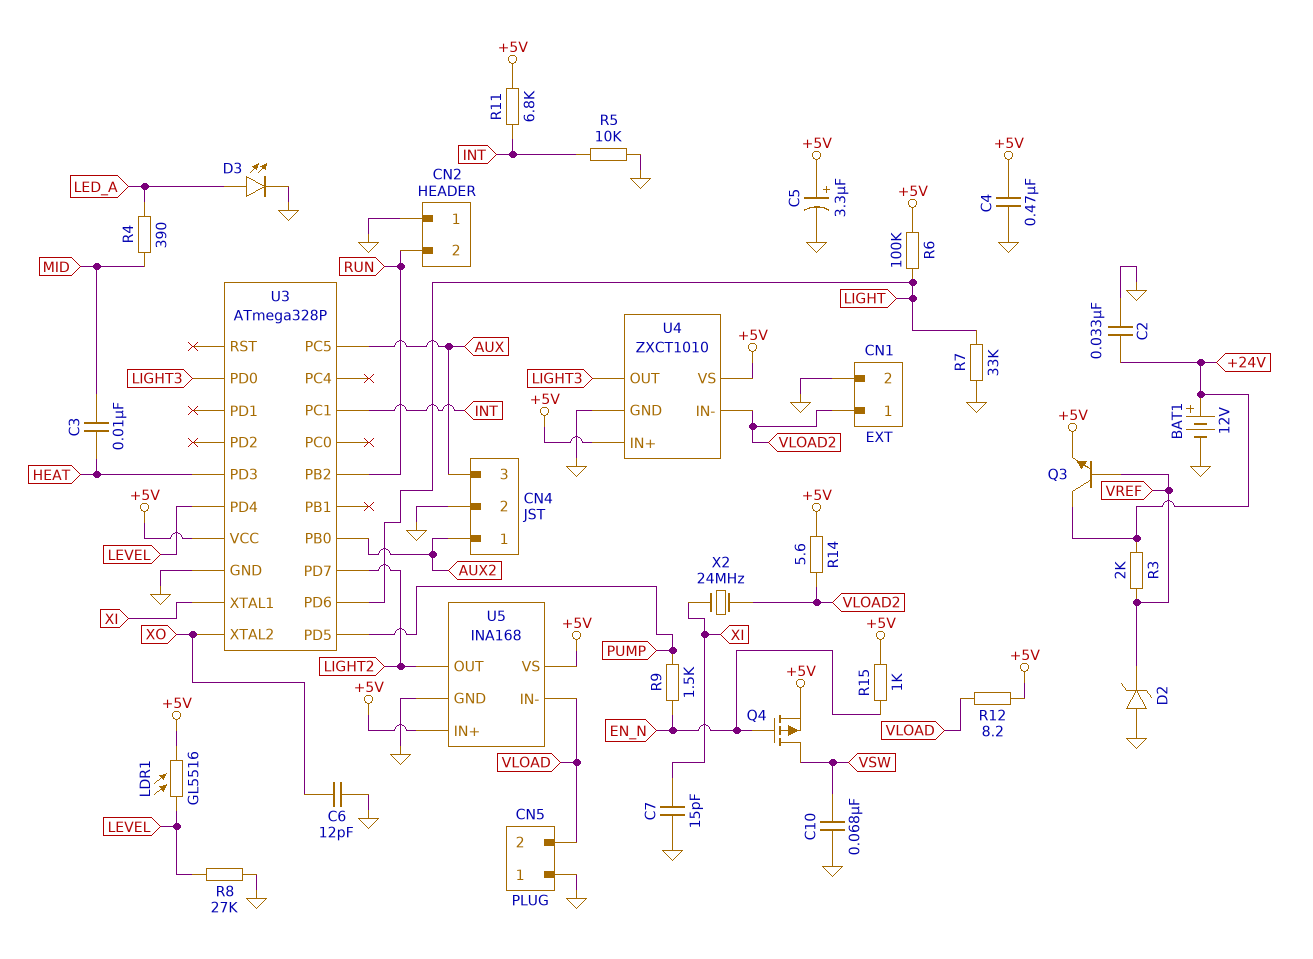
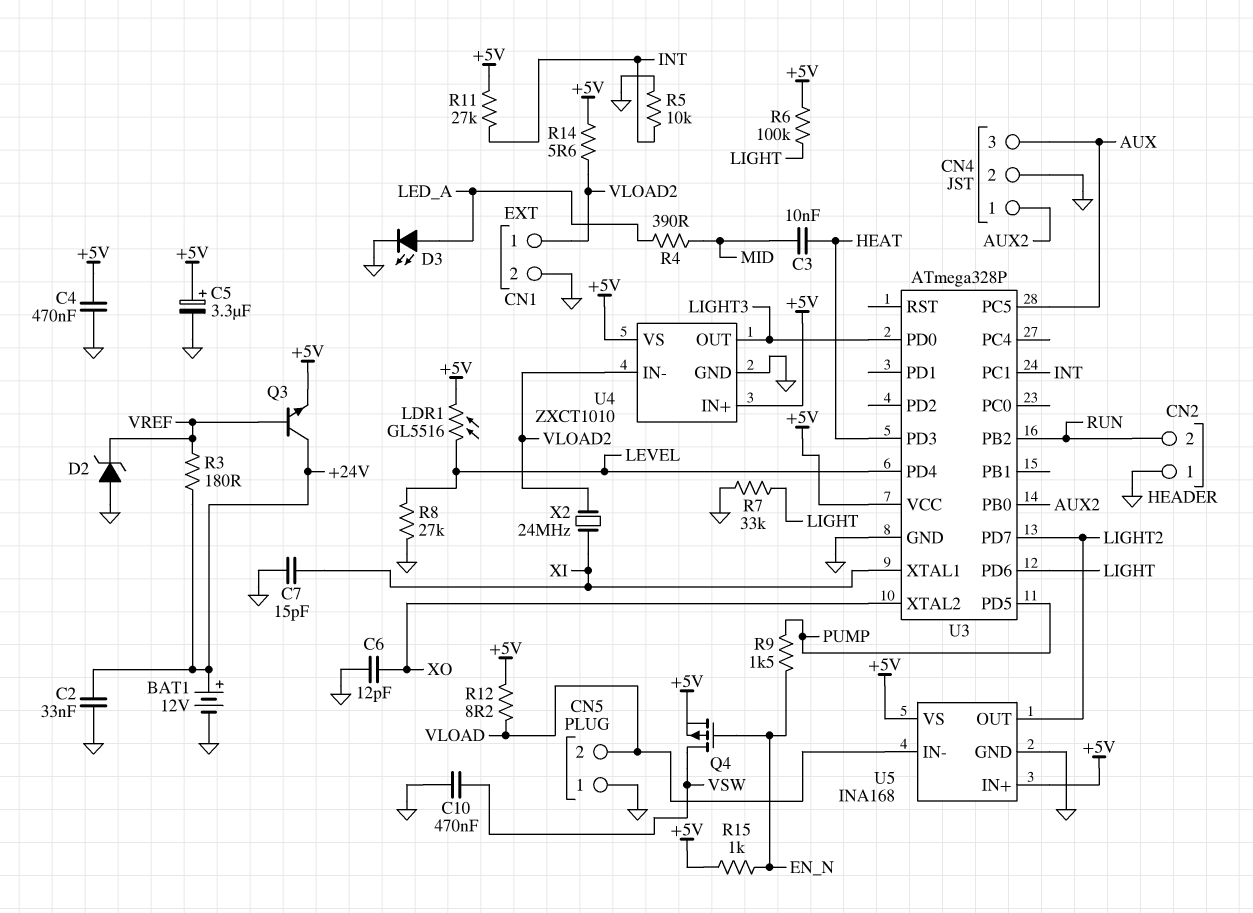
C10: 68nF (GND, VSW) -> 470nF (GND, VSW)
R3: 2k (+24V, VREF) -> 180 (+24V, VREF)
R11: 6.8k (+5V, INT) -> 27k (+5V, INT)

